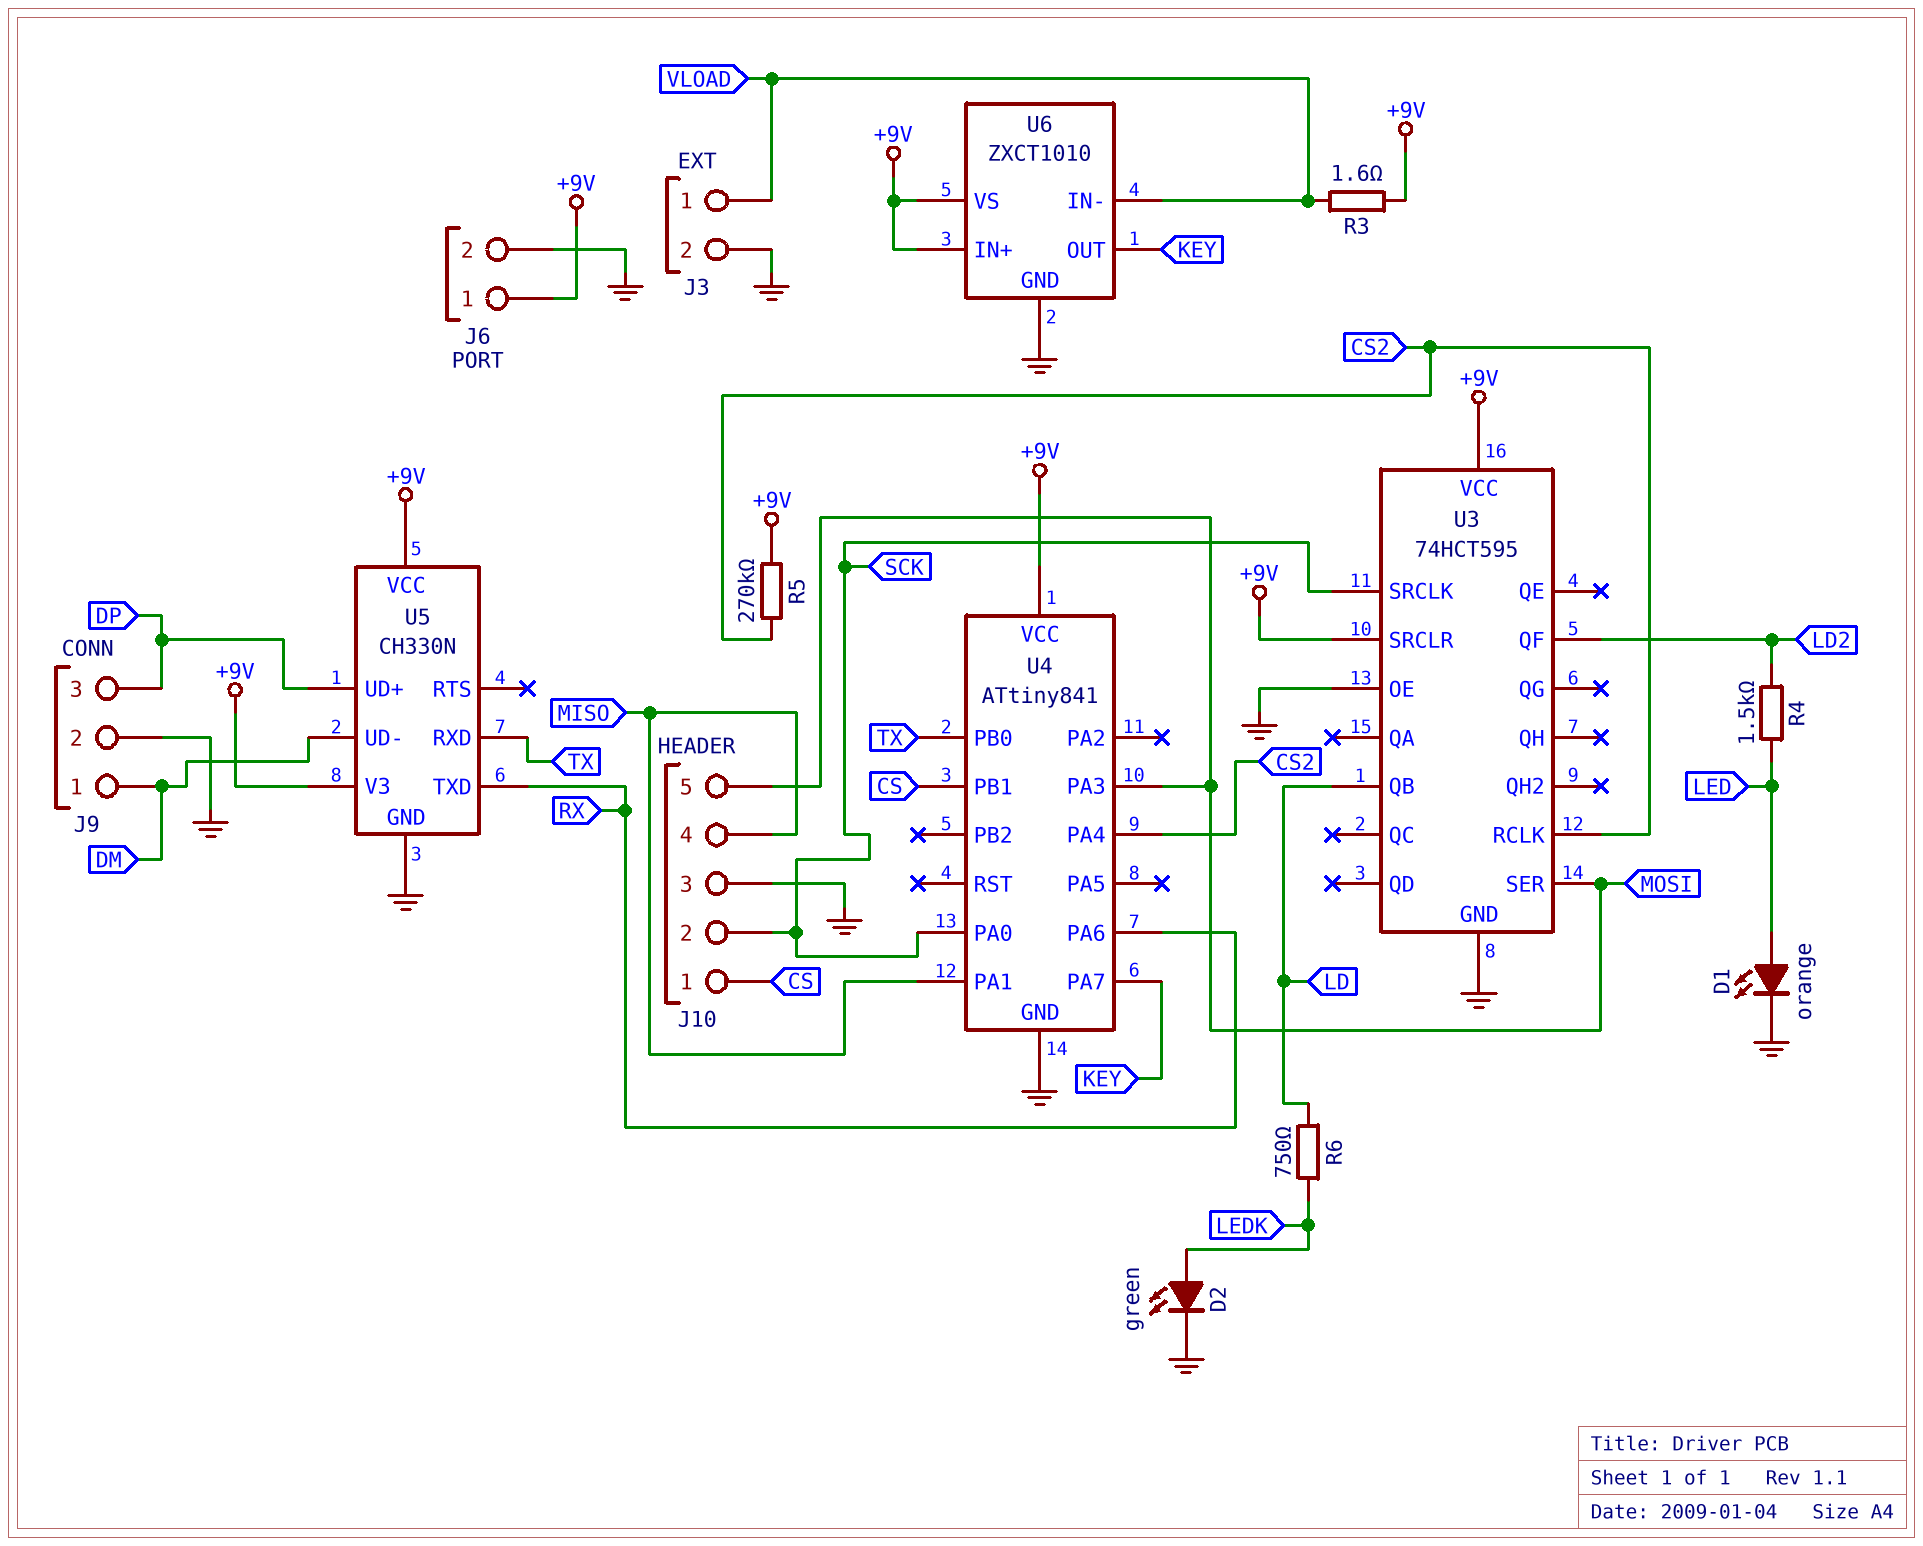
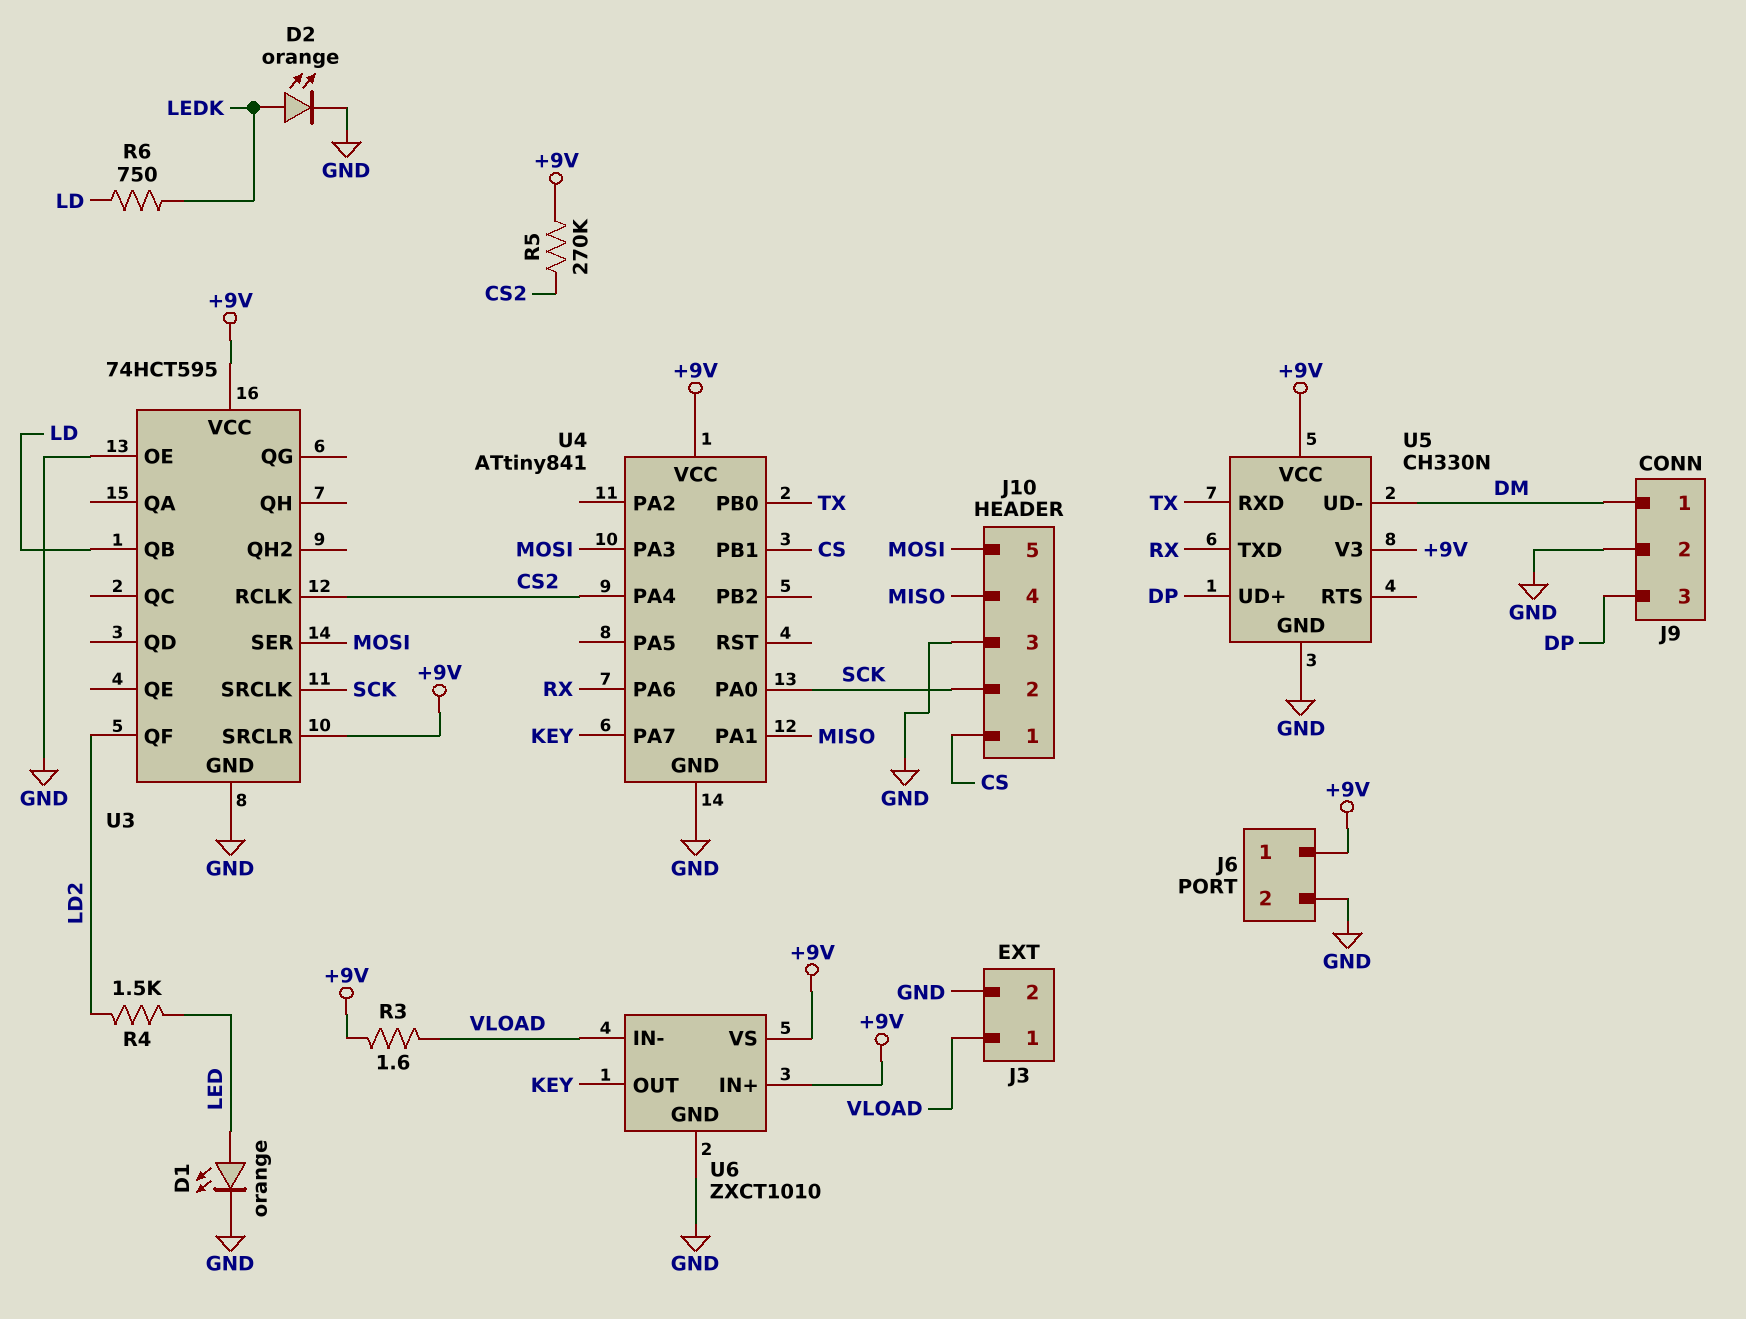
D2: LED green (A LEDK, K GND) -> LED orange (A LEDK, K GND)

